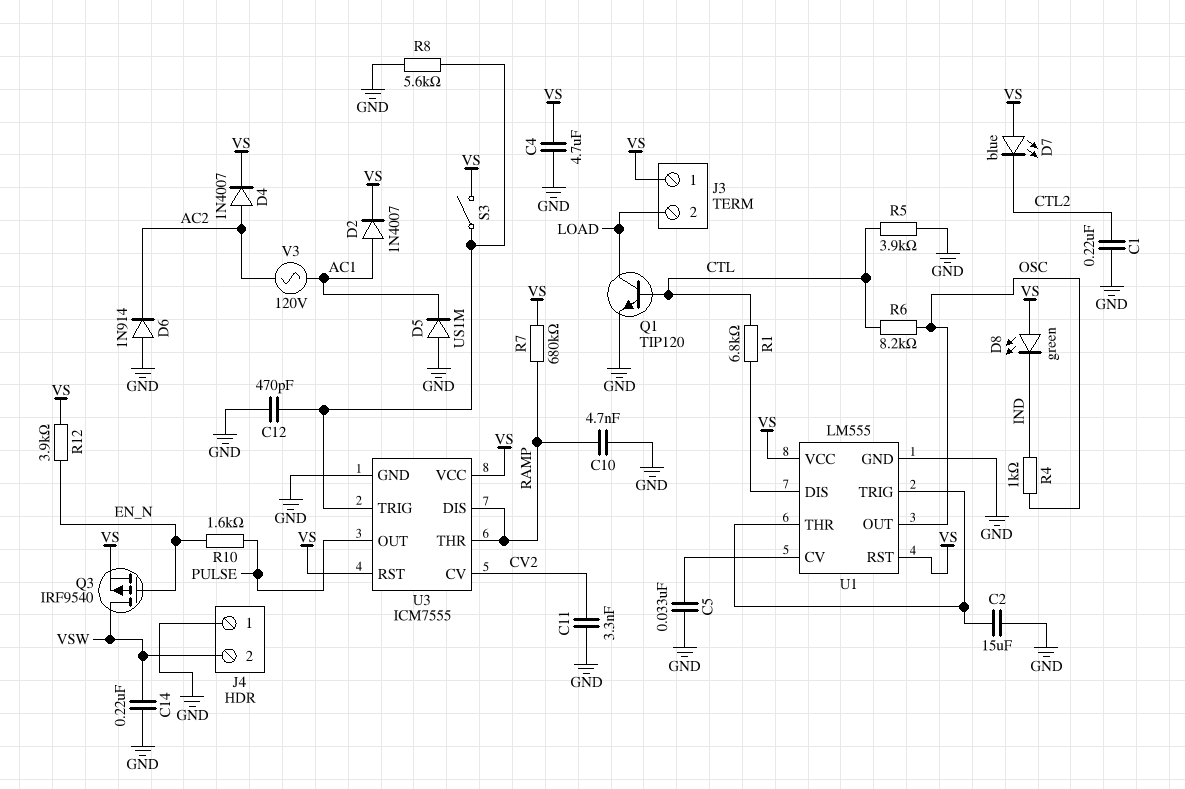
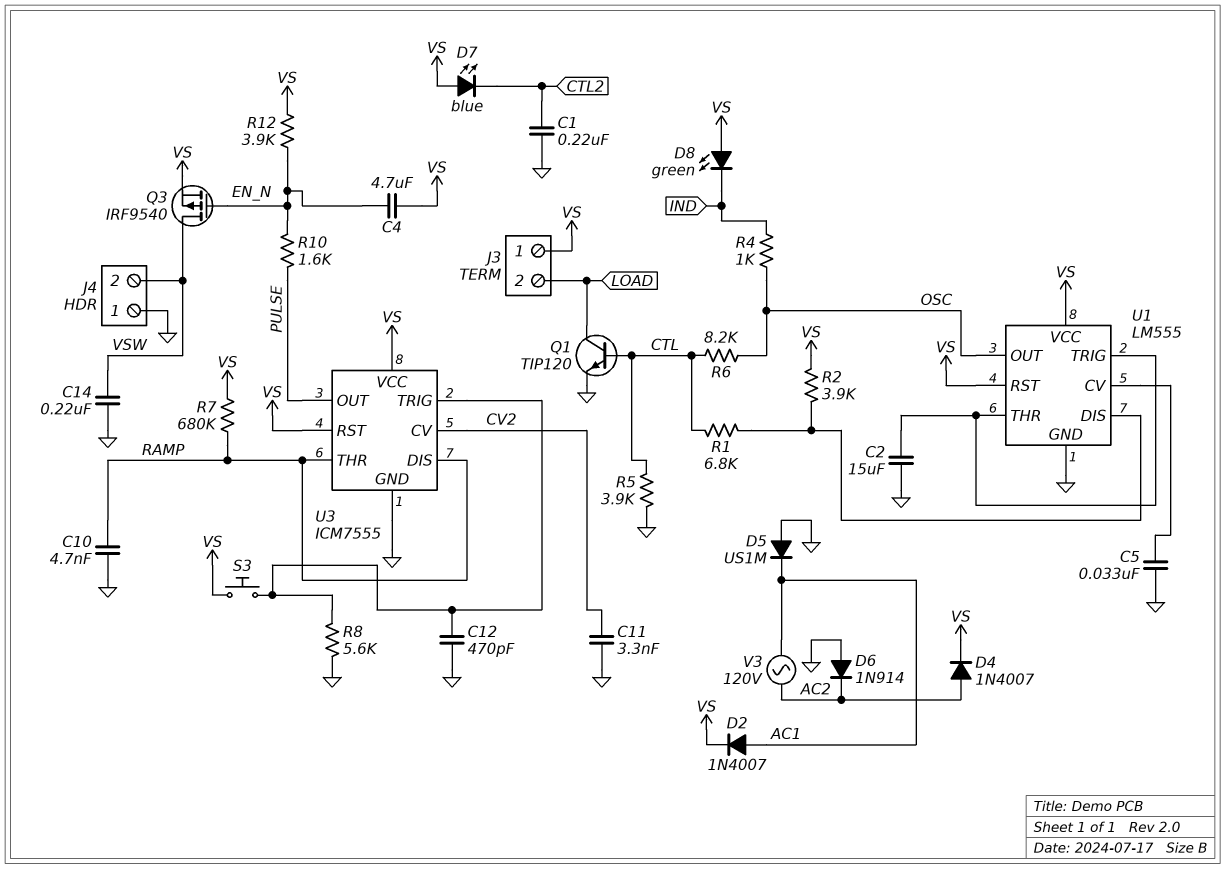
C4: 4.7uF (GND, VS) -> 4.7uF (EN_N, VS)
R2: none -> 3.9k (U1/DIS, VS)
S3: switch (U3/TRIG, VS) -> button (U3/TRIG, VS)

